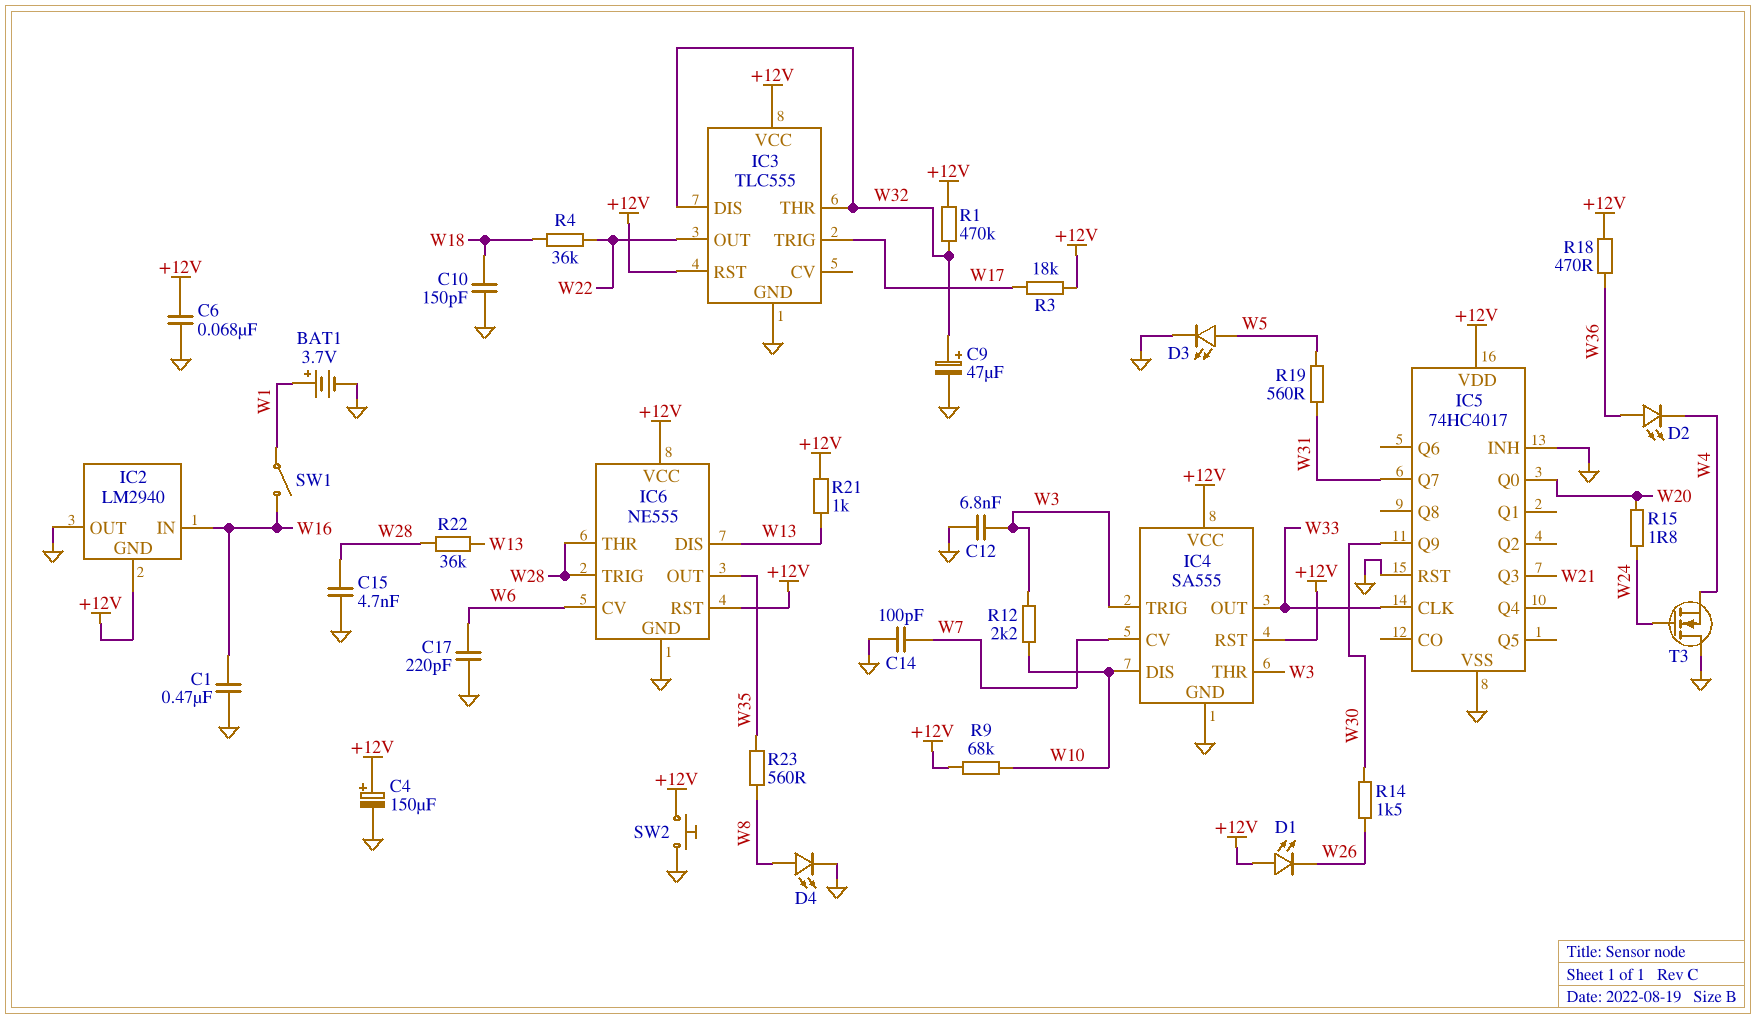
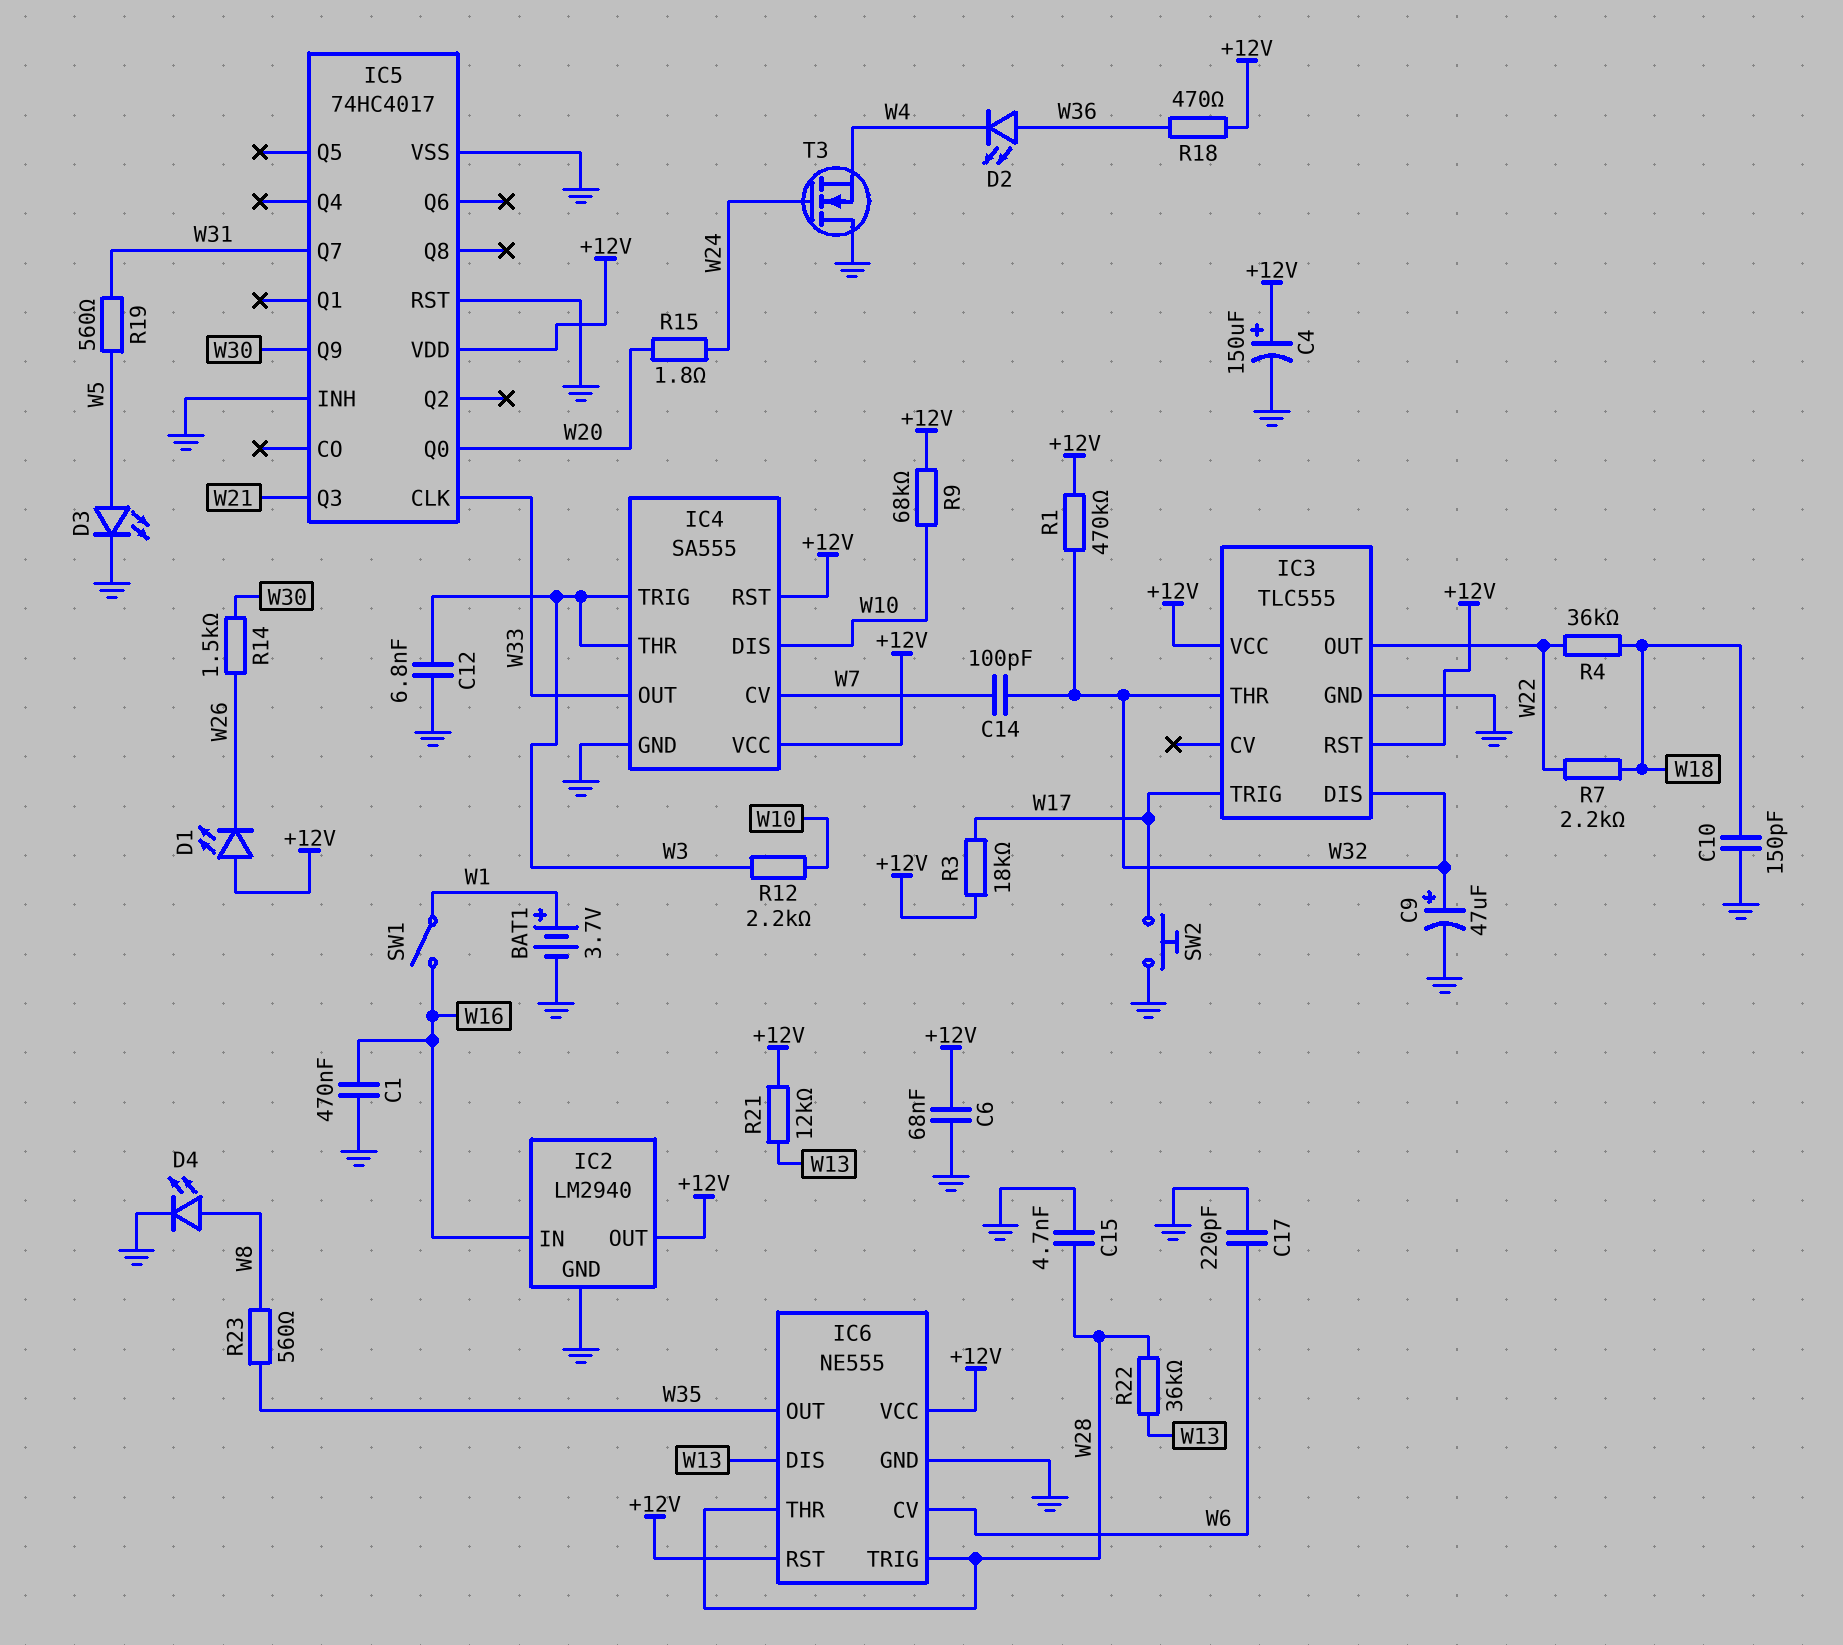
C14: 100pF (GND, W7) -> 100pF (W7, W32)
IC2 pin GND: +12V -> GND
IC2 pin OUT: GND -> +12V
R7: none -> 2.2k (W18, W22)
R21: 1k (+12V, W13) -> 12k (+12V, W13)
SW2: button (+12V, GND) -> button (GND, W17)

